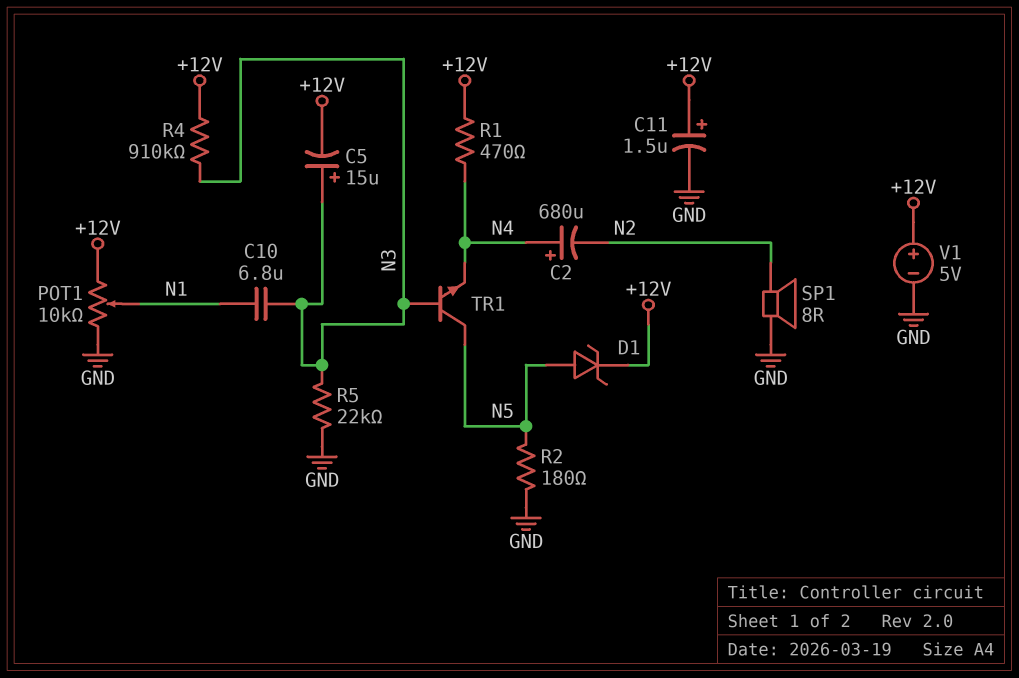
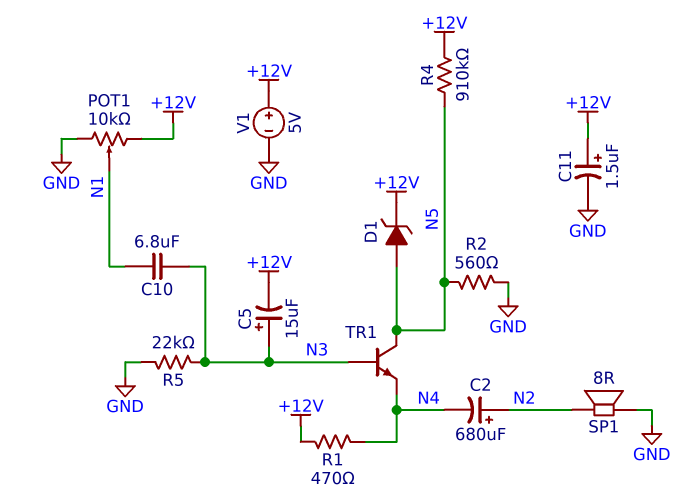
C2: 680uF (plus N4, minus N2) -> 680uF (plus N2, minus N4)
R2: 180 (GND, N5) -> 560 (GND, N5)
R4: 910k (+12V, N3) -> 910k (+12V, N5)

